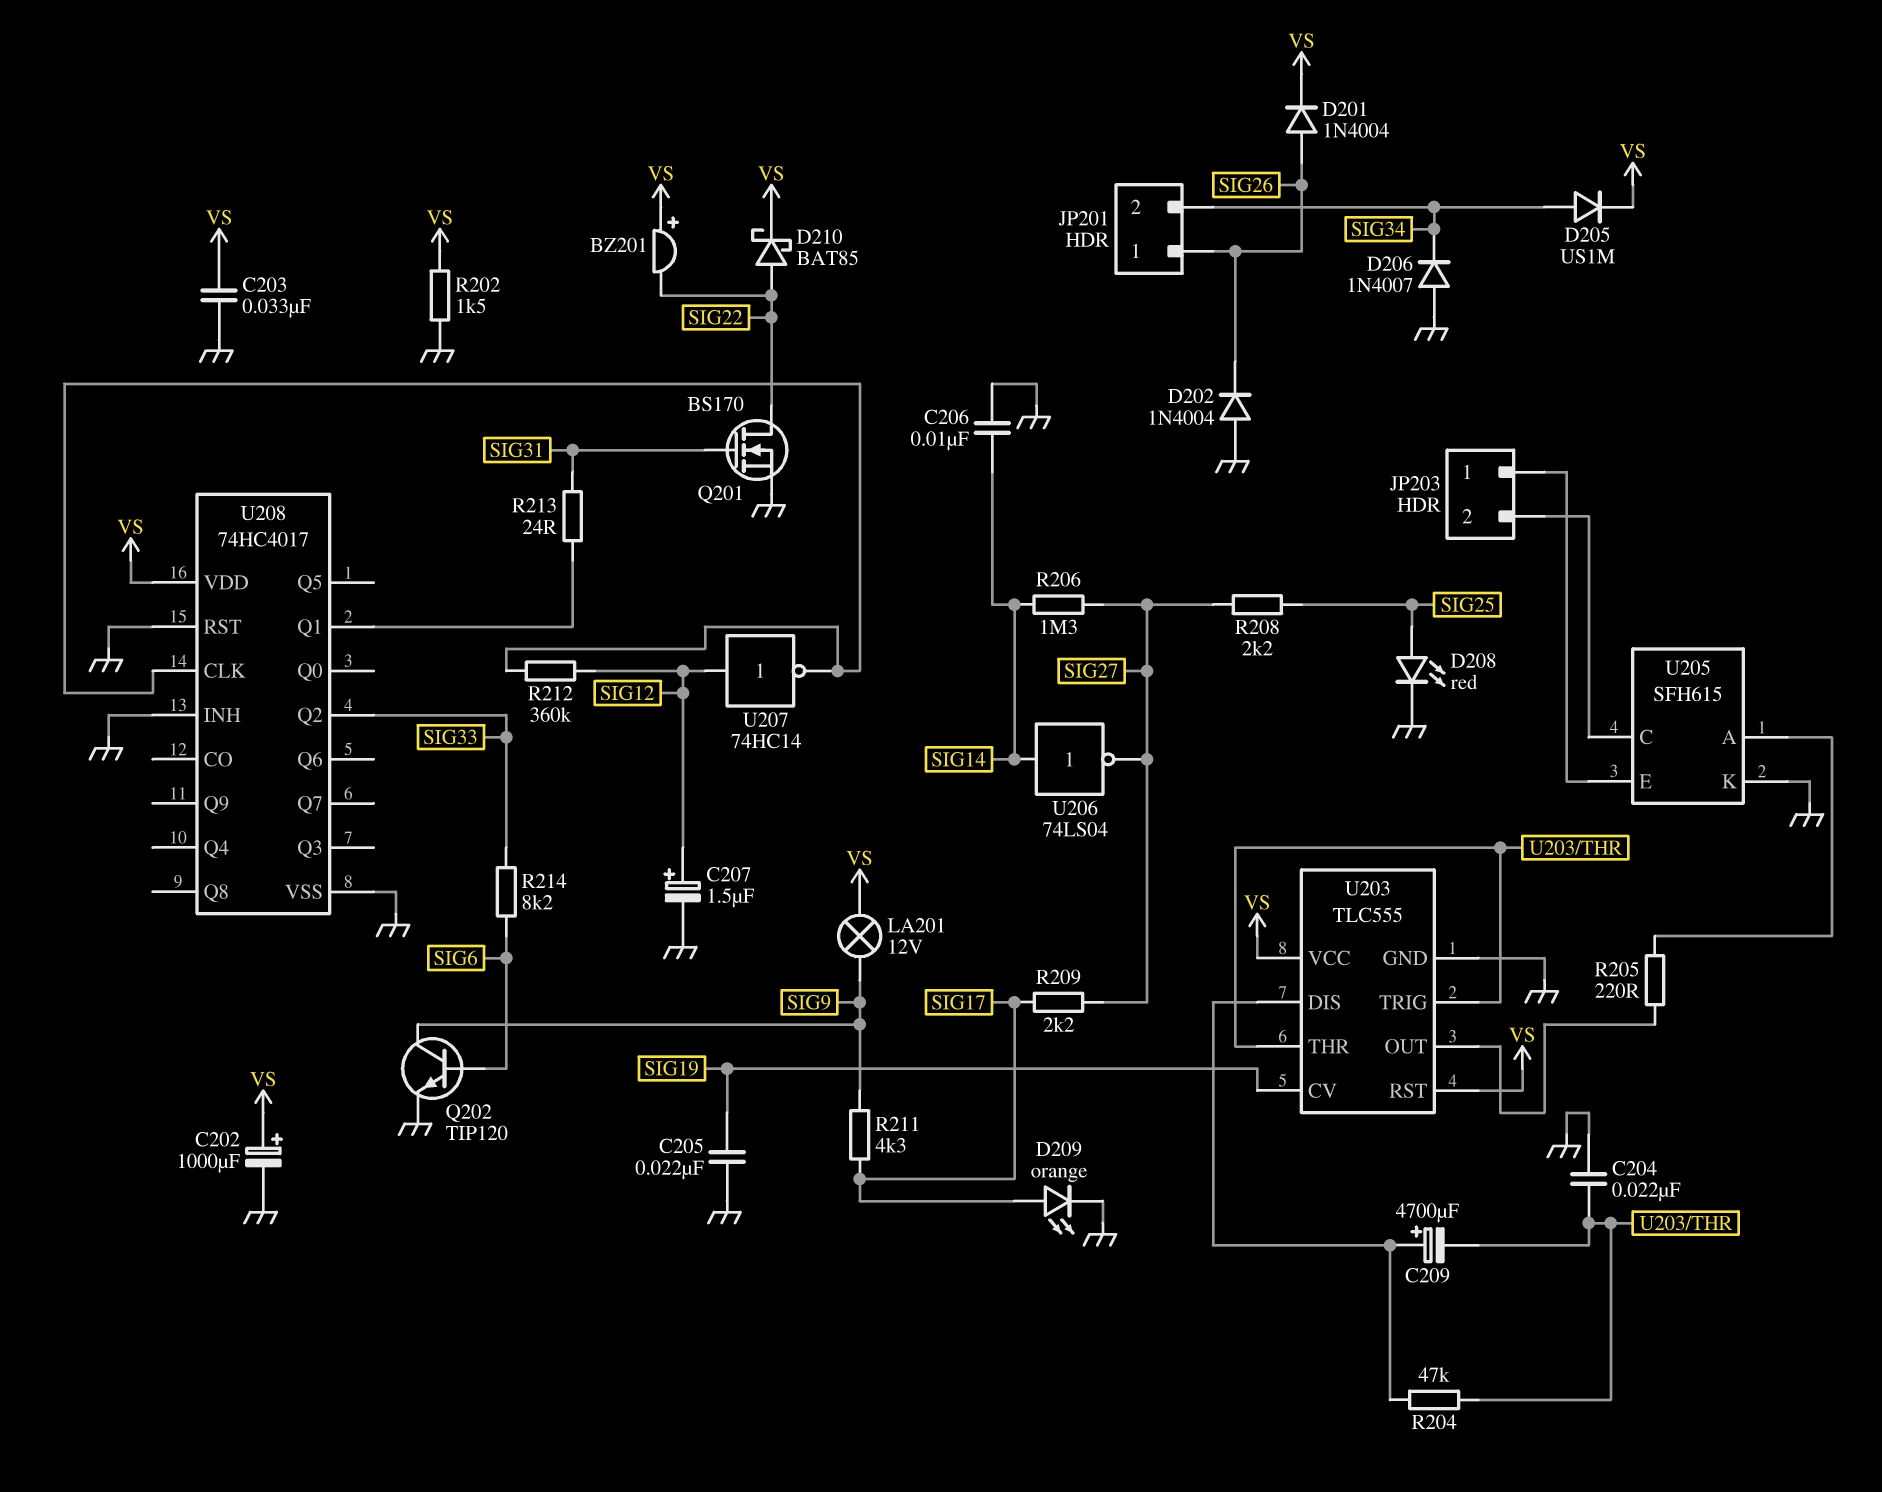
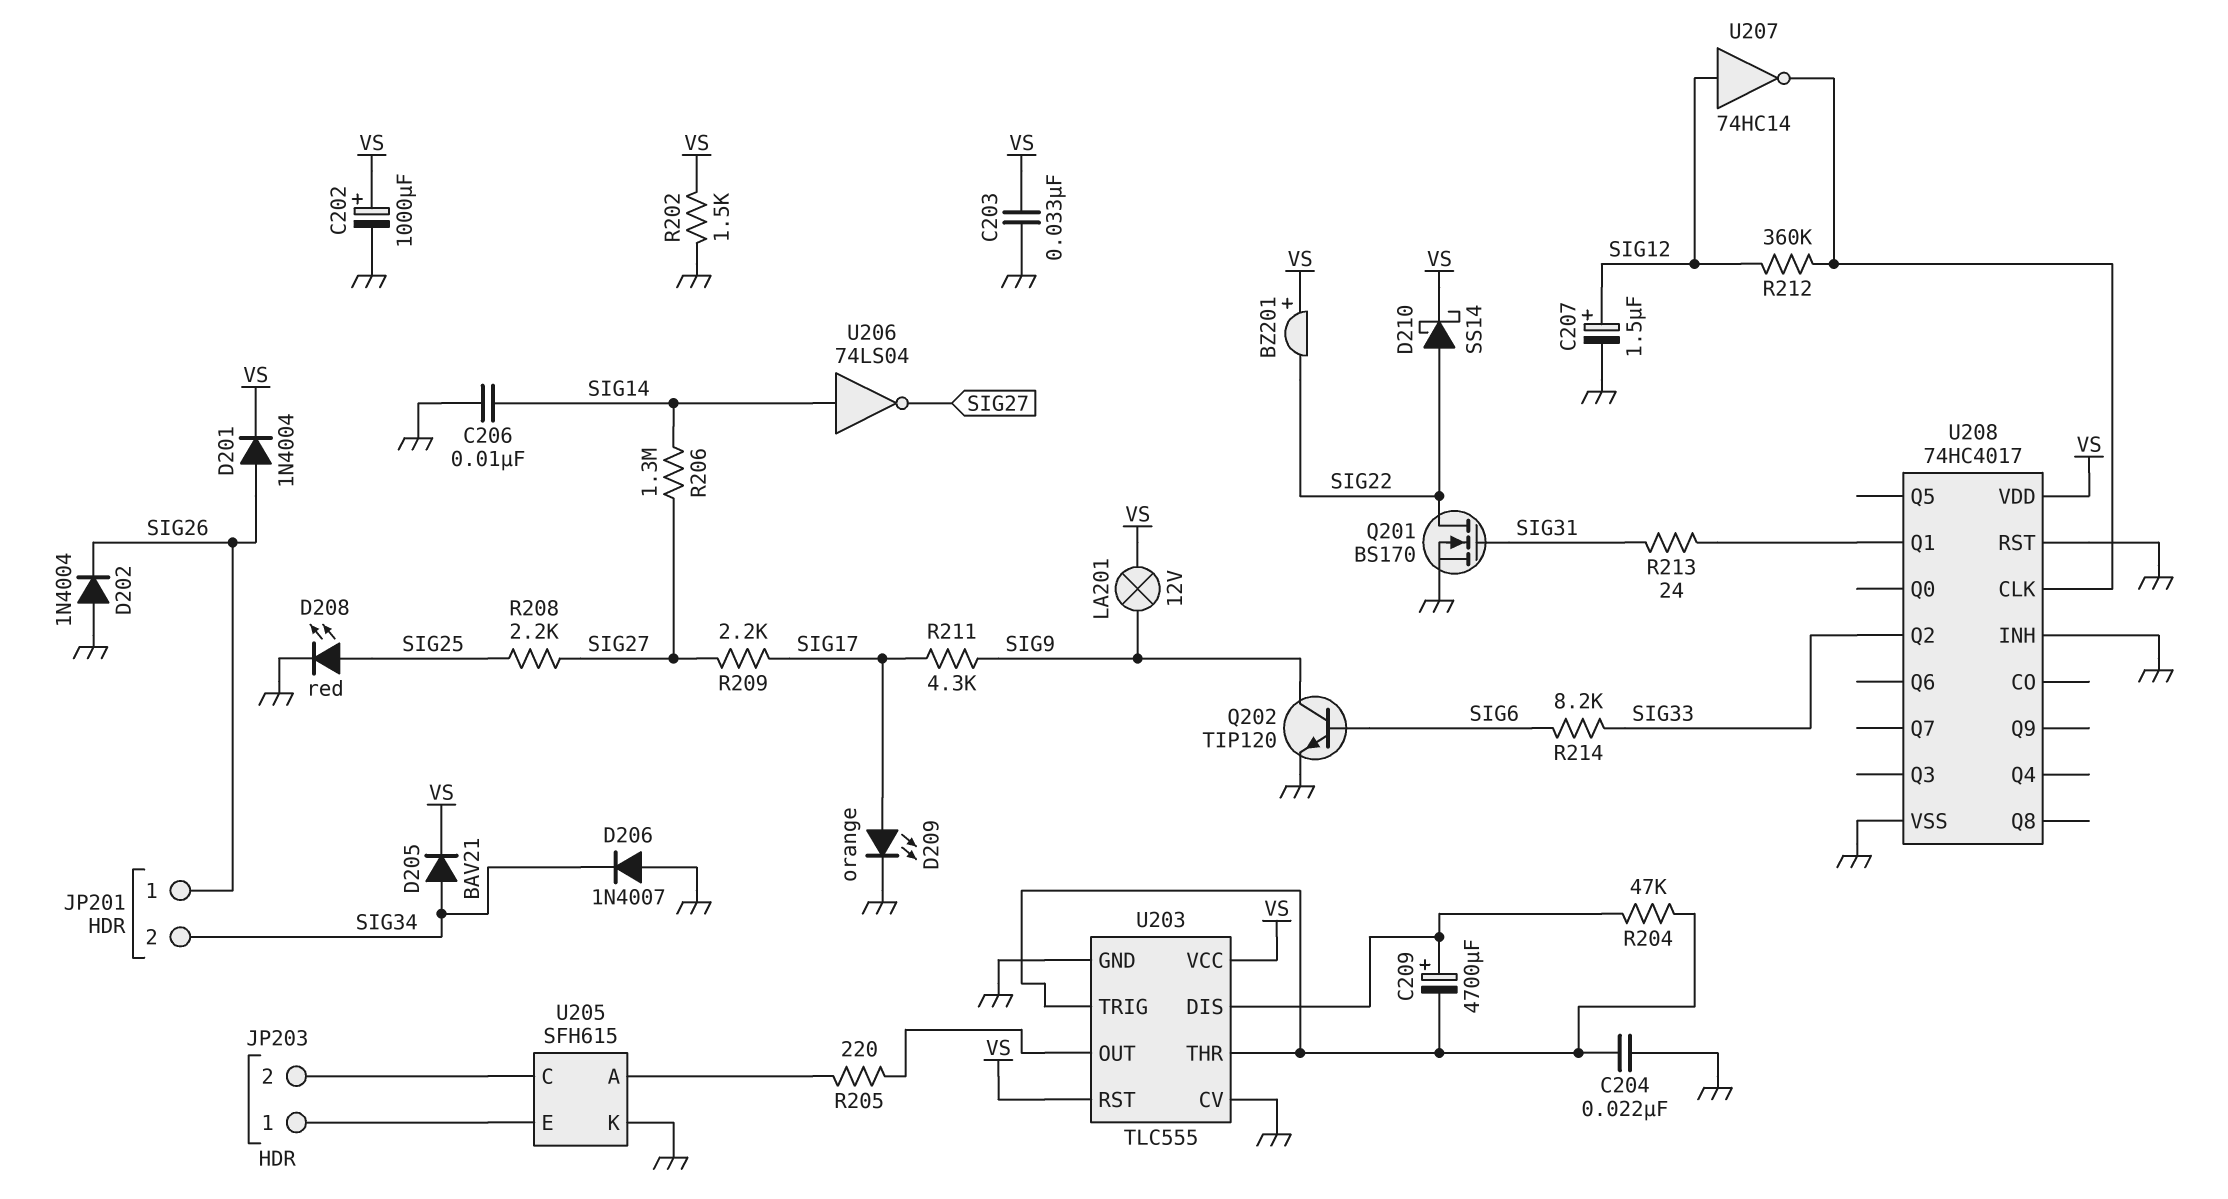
C205: 22nF (GND, SIG19) -> none
D205: diode US1M (A SIG34, K VS) -> diode BAV21 (A SIG34, K VS)
D210: schottky BAT85 (A SIG22, K VS) -> schottky SS14 (A SIG22, K VS)
U203 pin CV: SIG19 -> GND

